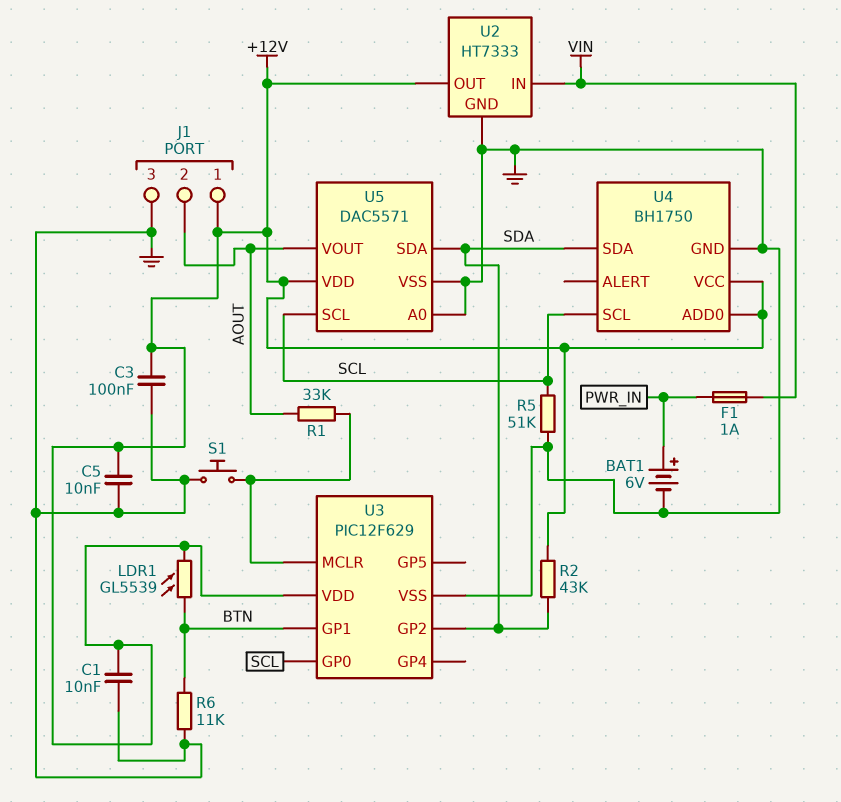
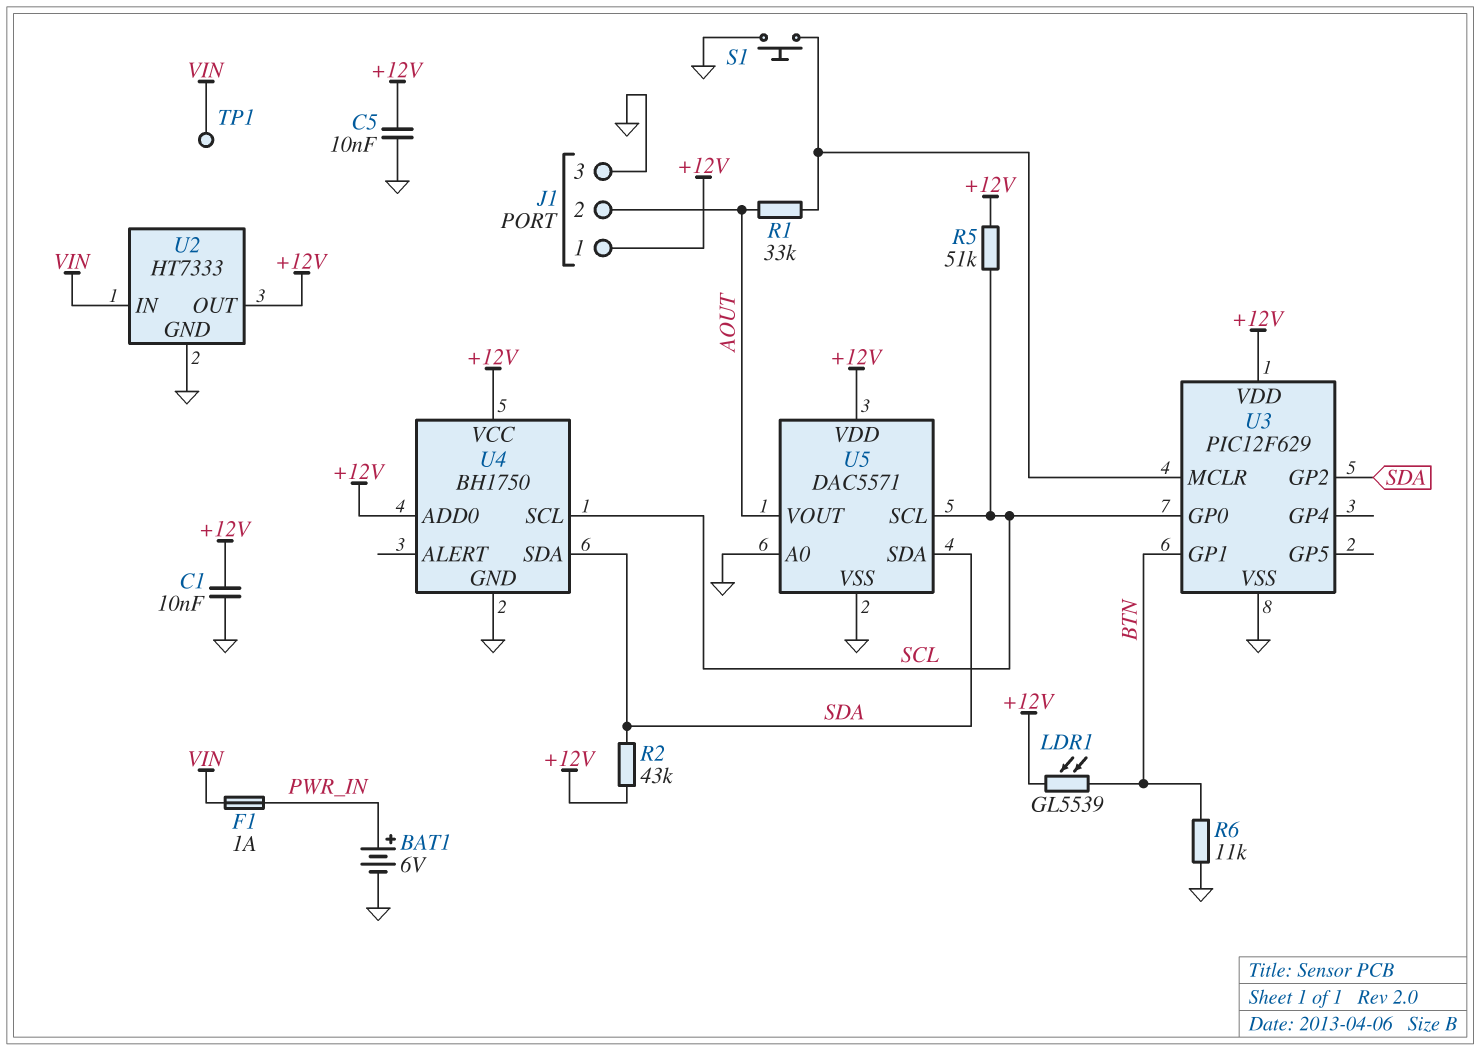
C3: 100nF (+12V, GND) -> none
R5: 51k (GND, SCL) -> 51k (+12V, SCL)
TP1: none -> test point (VIN)

